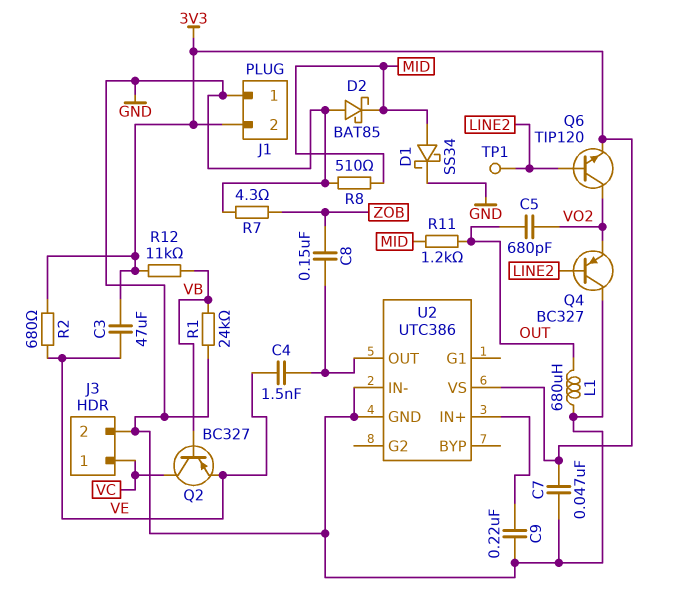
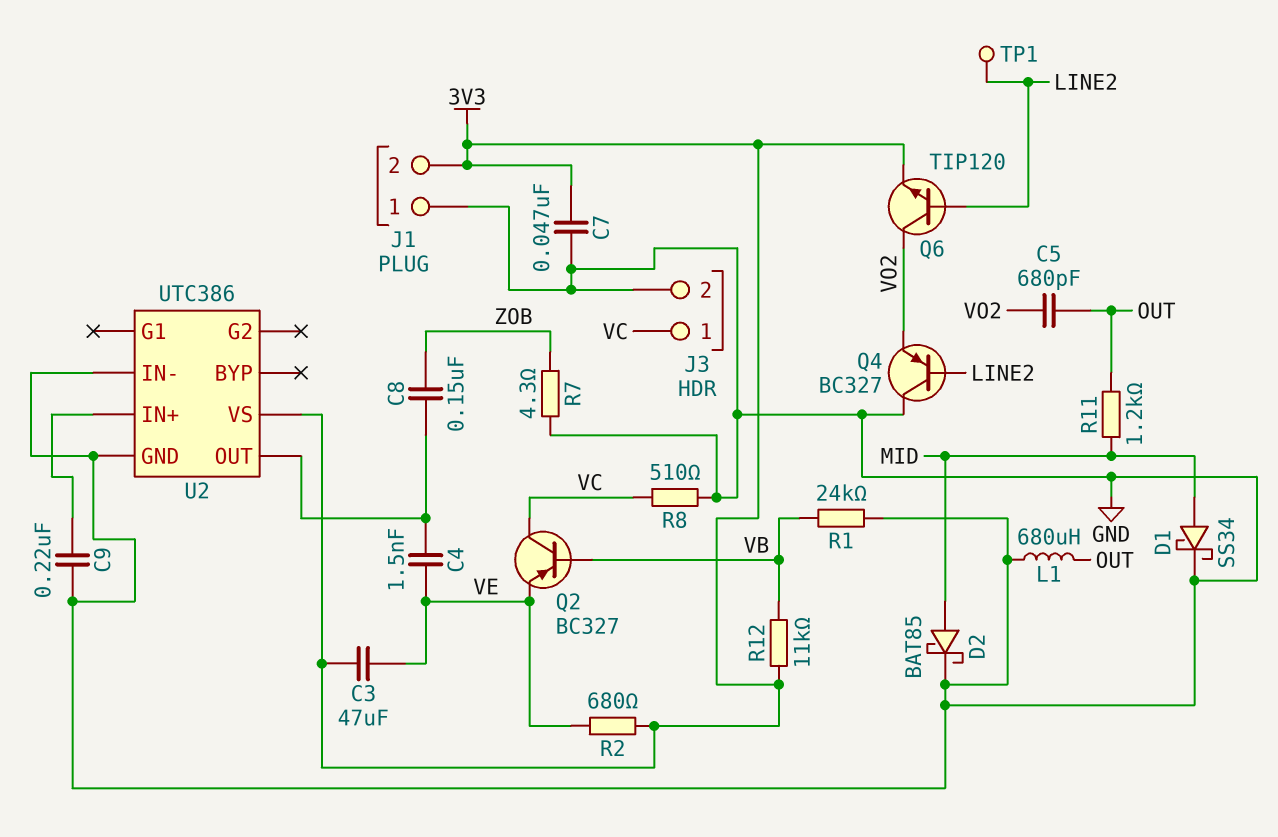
D2: schottky BAT85 (A GND, K MID) -> schottky BAT85 (A MID, K GND)
R8: 510 (GND, MID) -> 510 (GND, VC)

